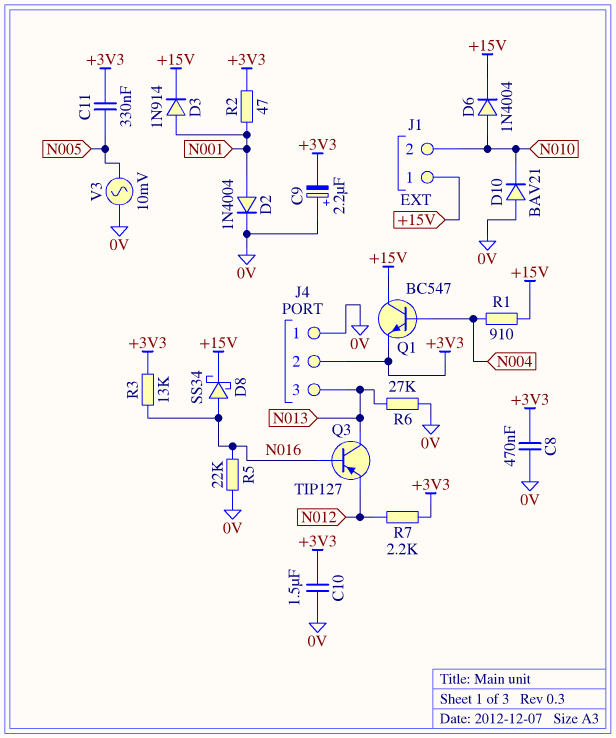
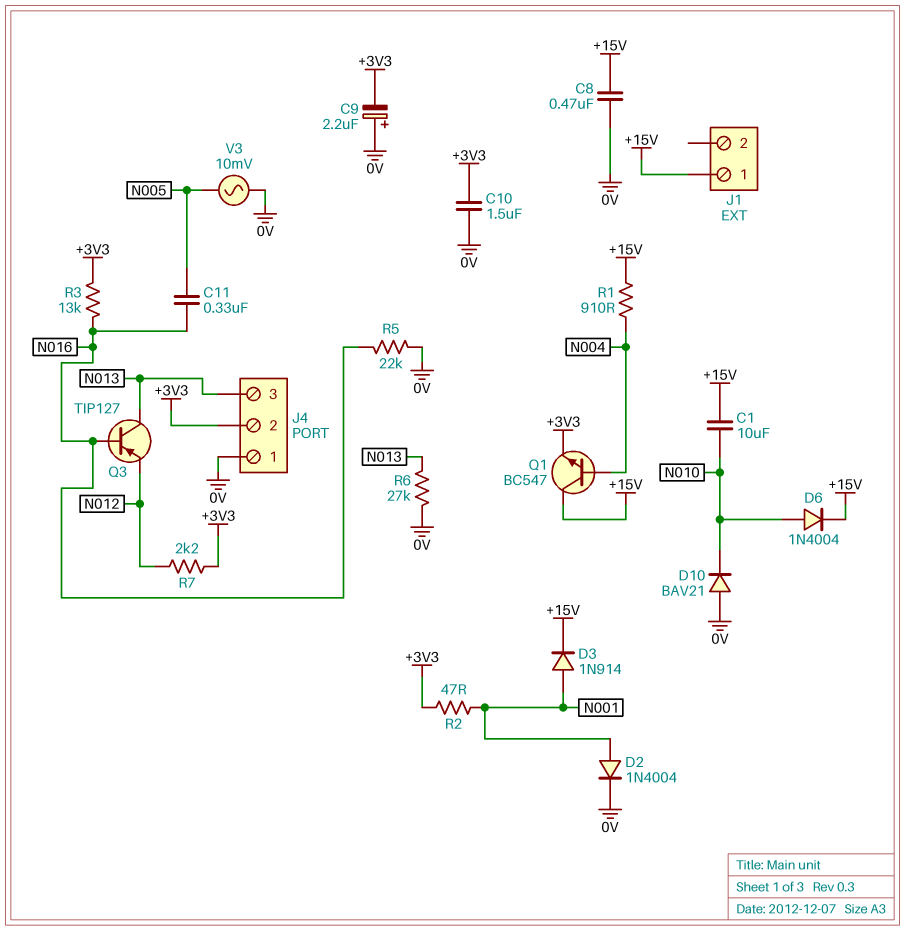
C1: none -> 10uF (+15V, N010)
C8: 470nF (+3V3, 0V) -> 470nF (+15V, 0V)
C11: 330nF (+3V3, N005) -> 330nF (N005, N016)
D8: schottky SS34 (A N016, K +15V) -> none
J1 pin 2: N010 -> none

